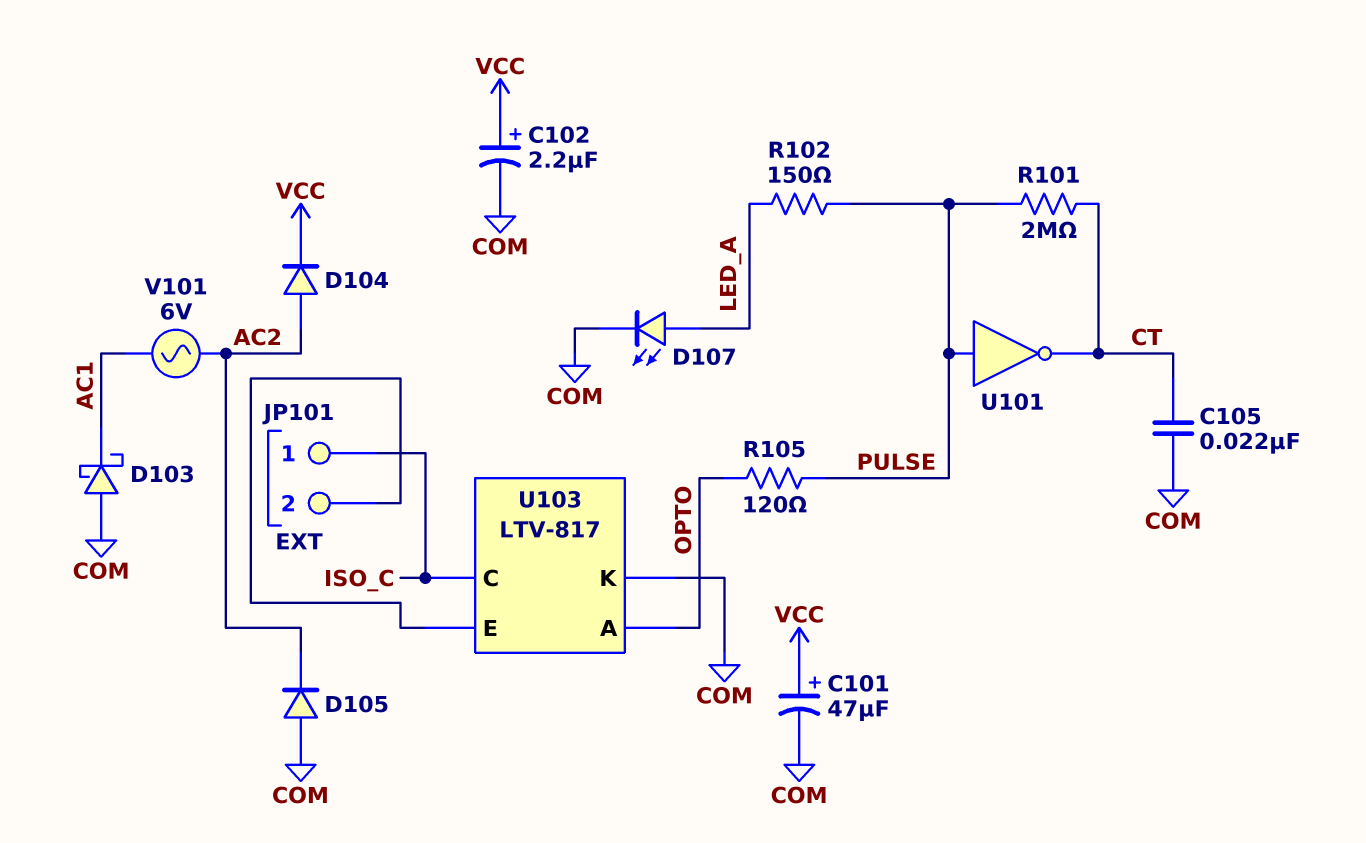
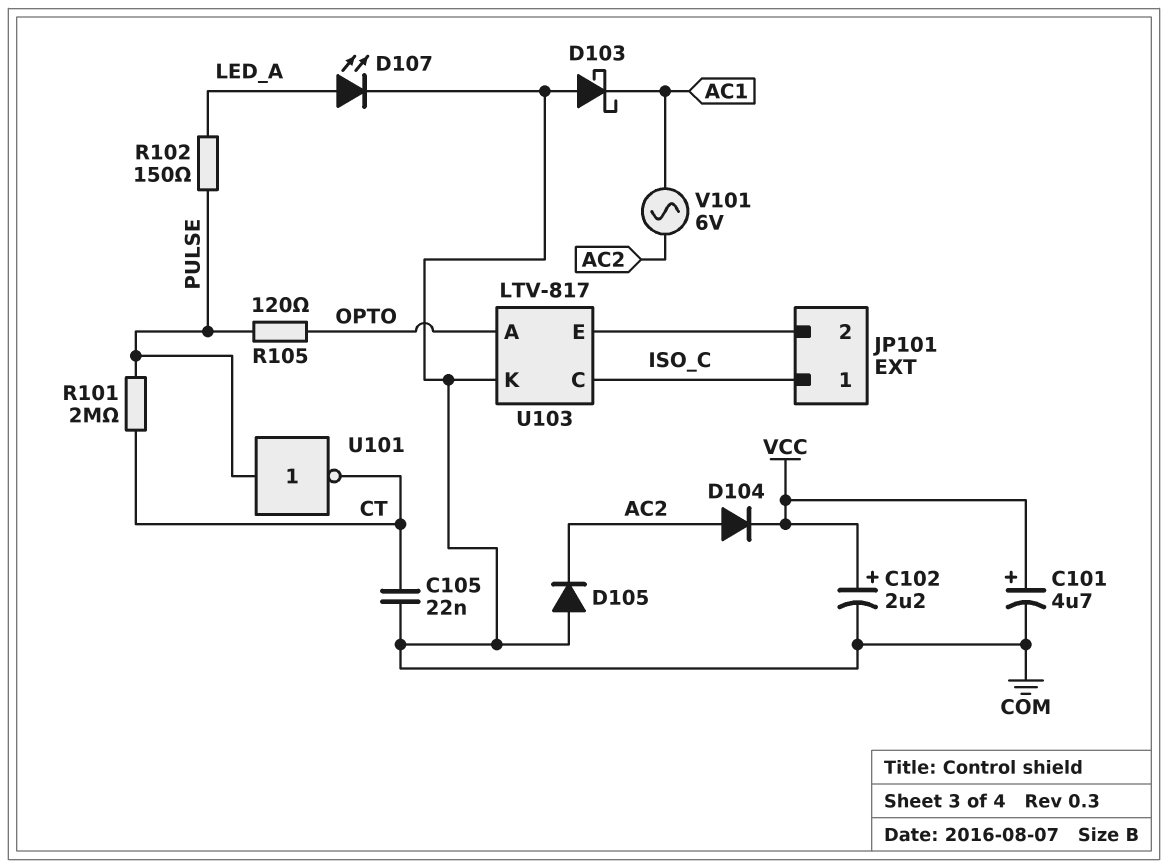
C101: 47uF (plus VCC, minus COM) -> 4.7uF (plus VCC, minus COM)

